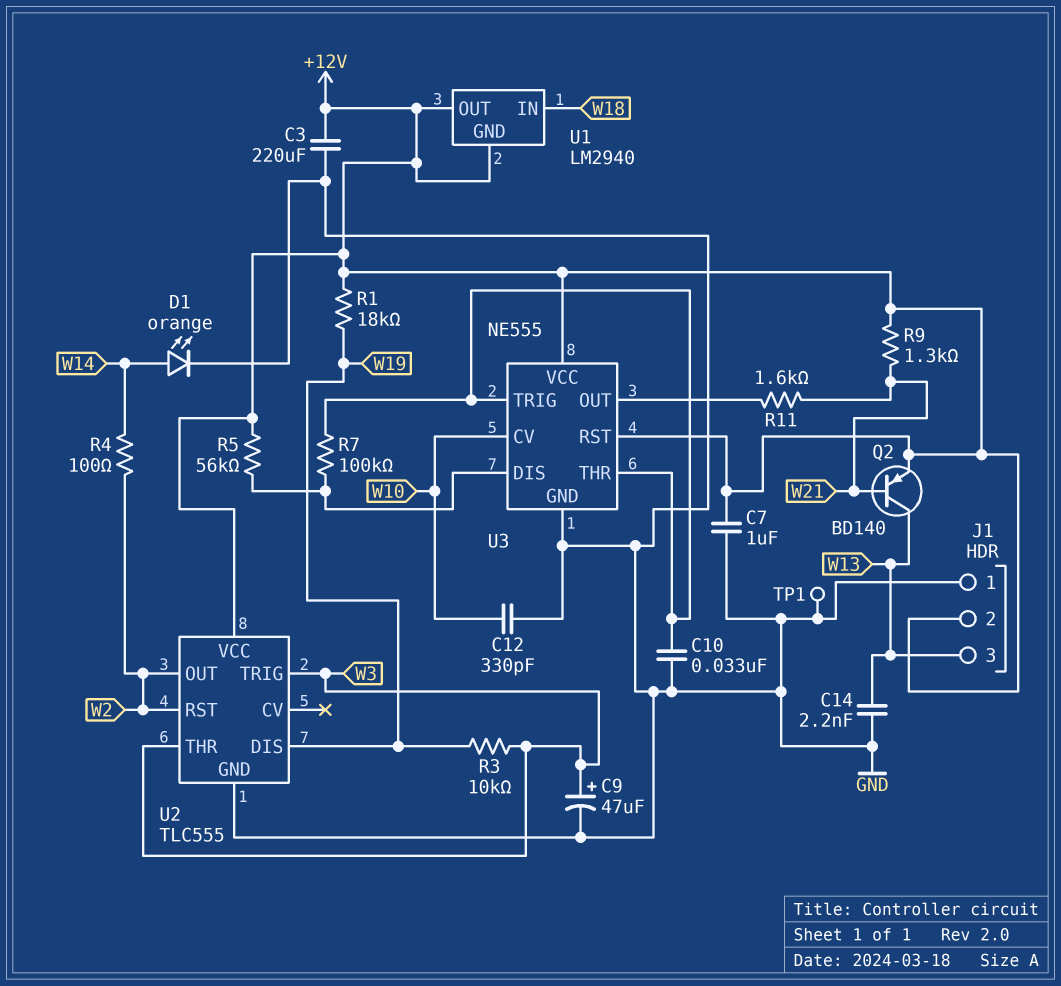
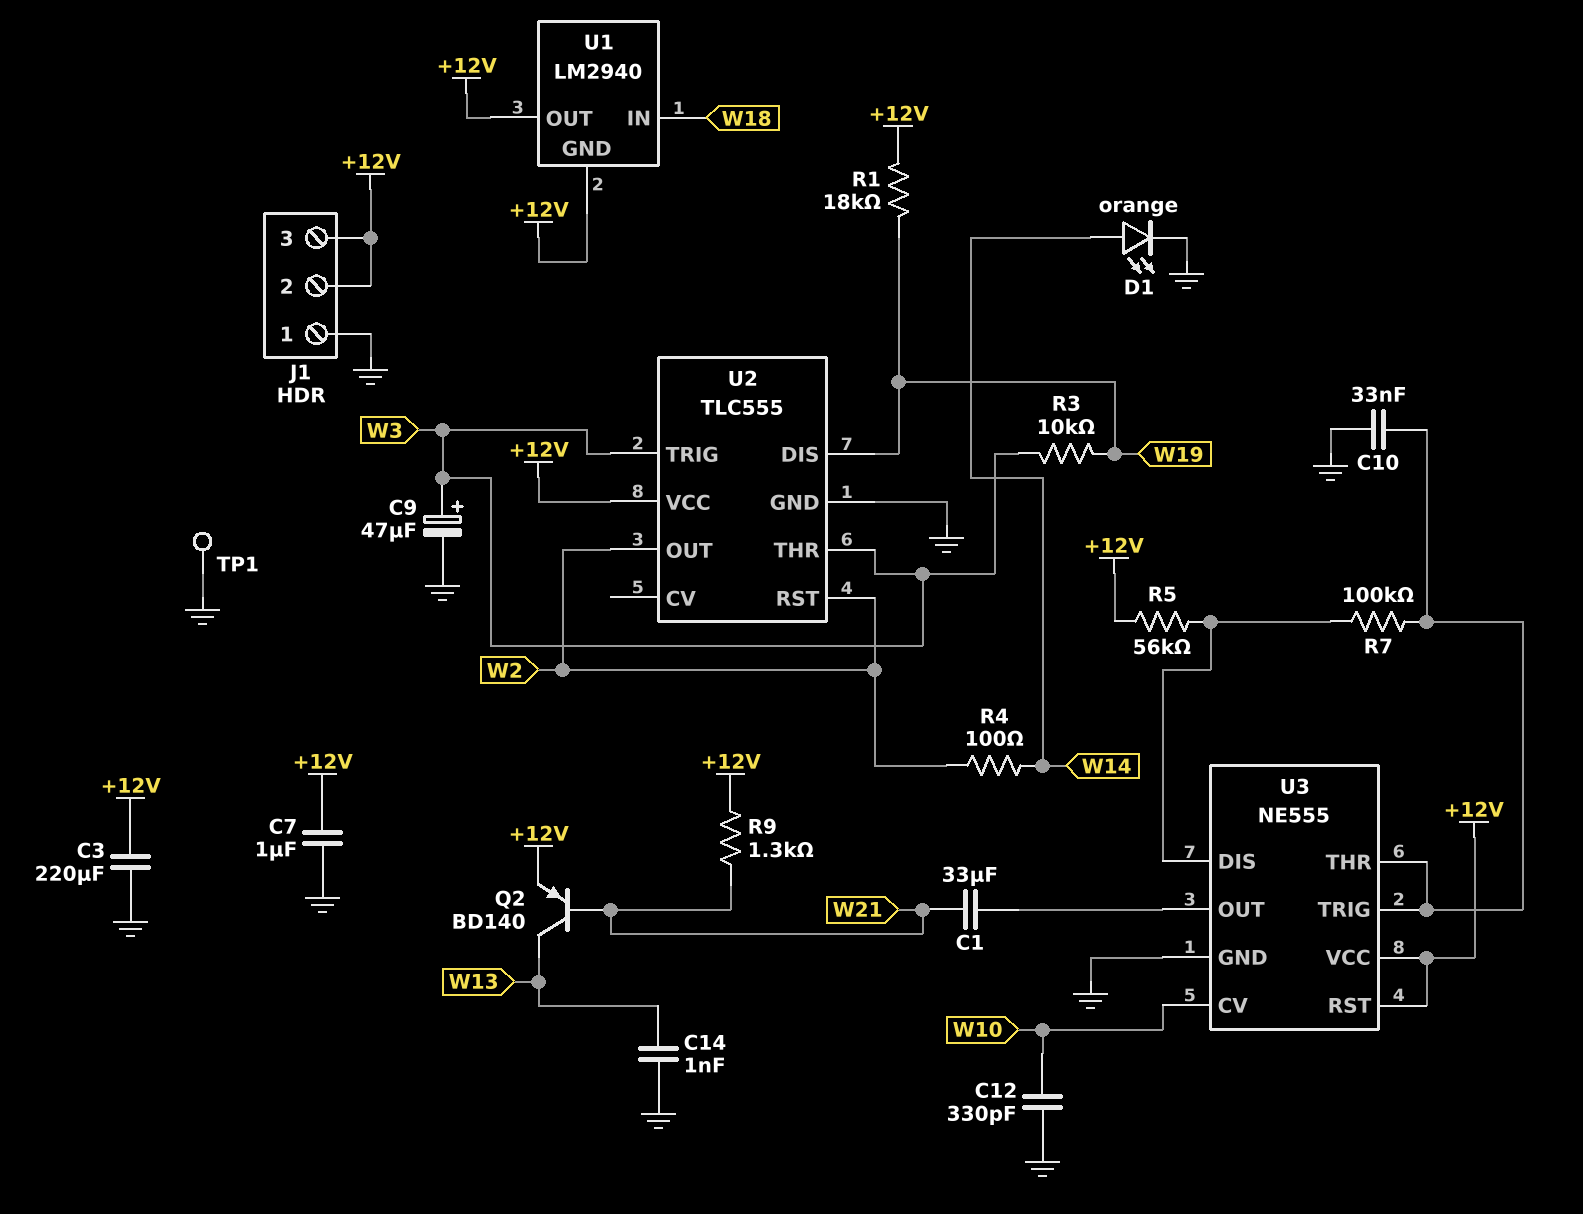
C1: none -> 33uF (U3/OUT, W21)
C14: 2.2nF (GND, W13) -> 1nF (GND, W13)
J1 pin 3: W13 -> +12V
R11: 1.6k (U3/OUT, W21) -> none

